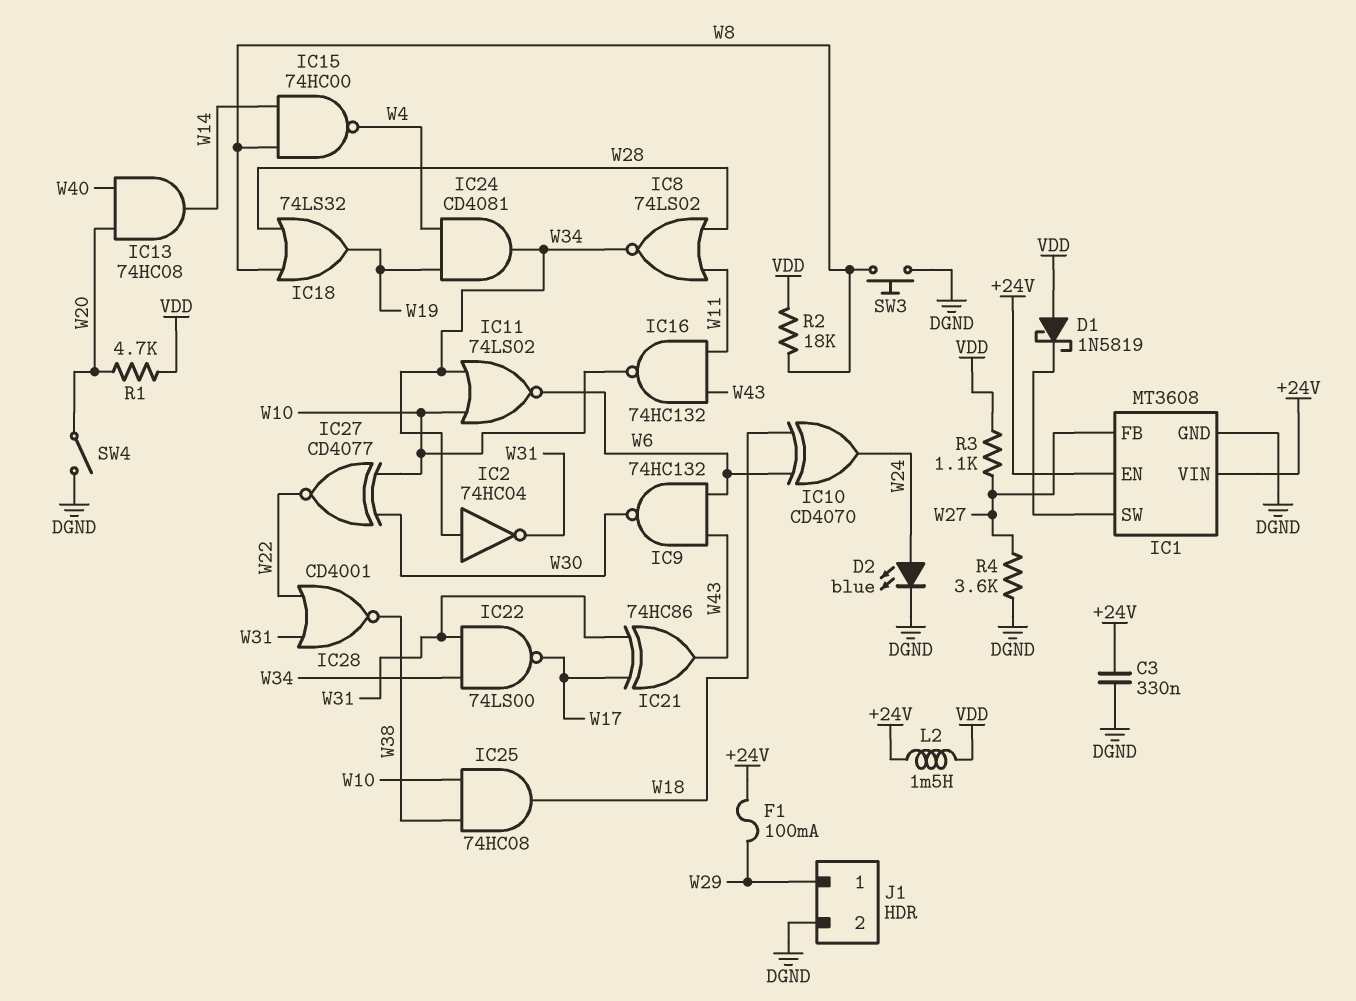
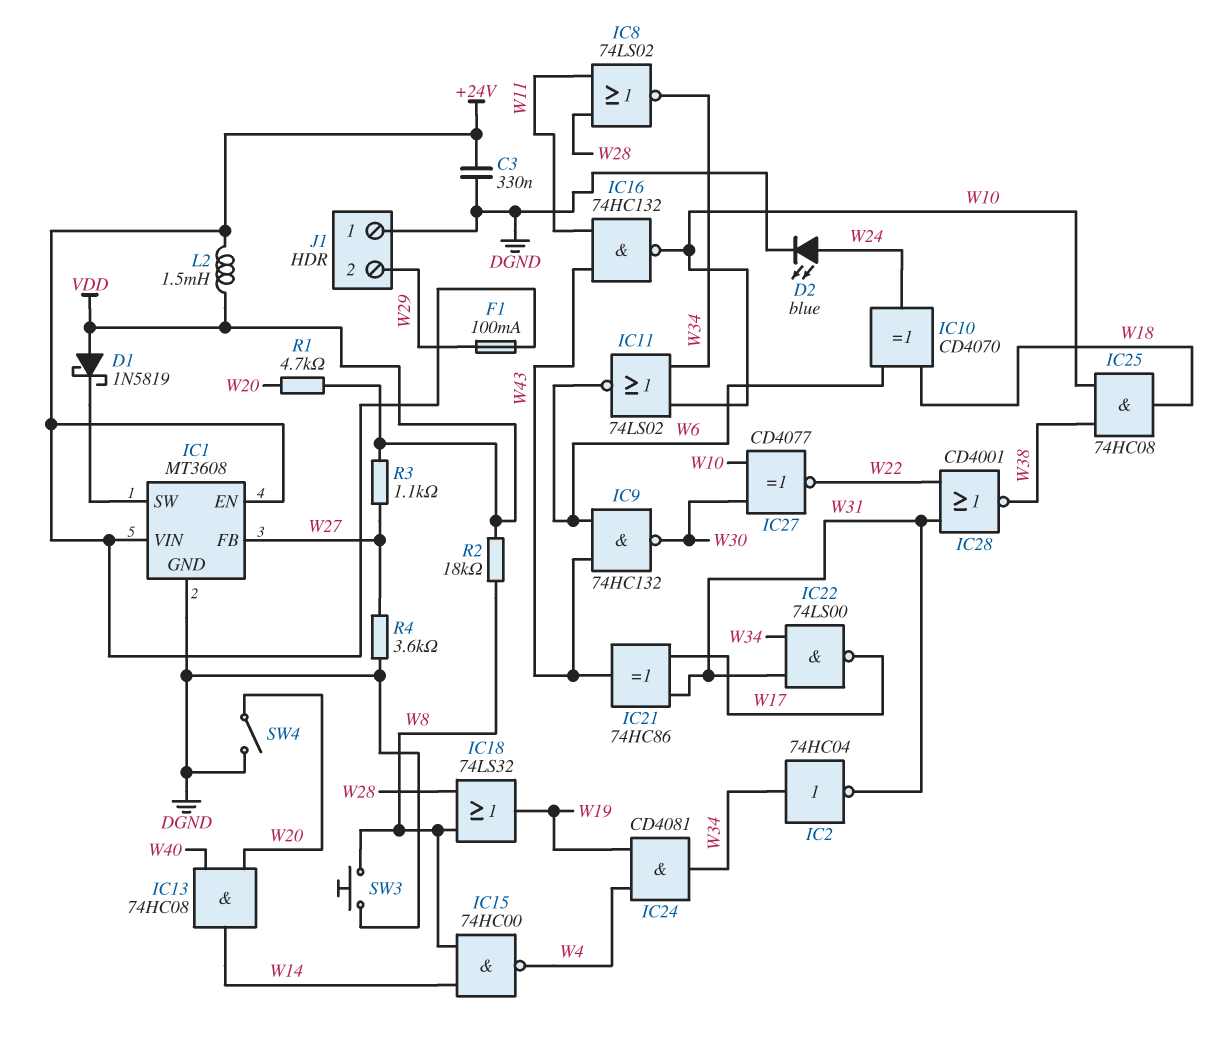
J1 pin 1: W29 -> DGND
J1 pin 2: DGND -> W29

